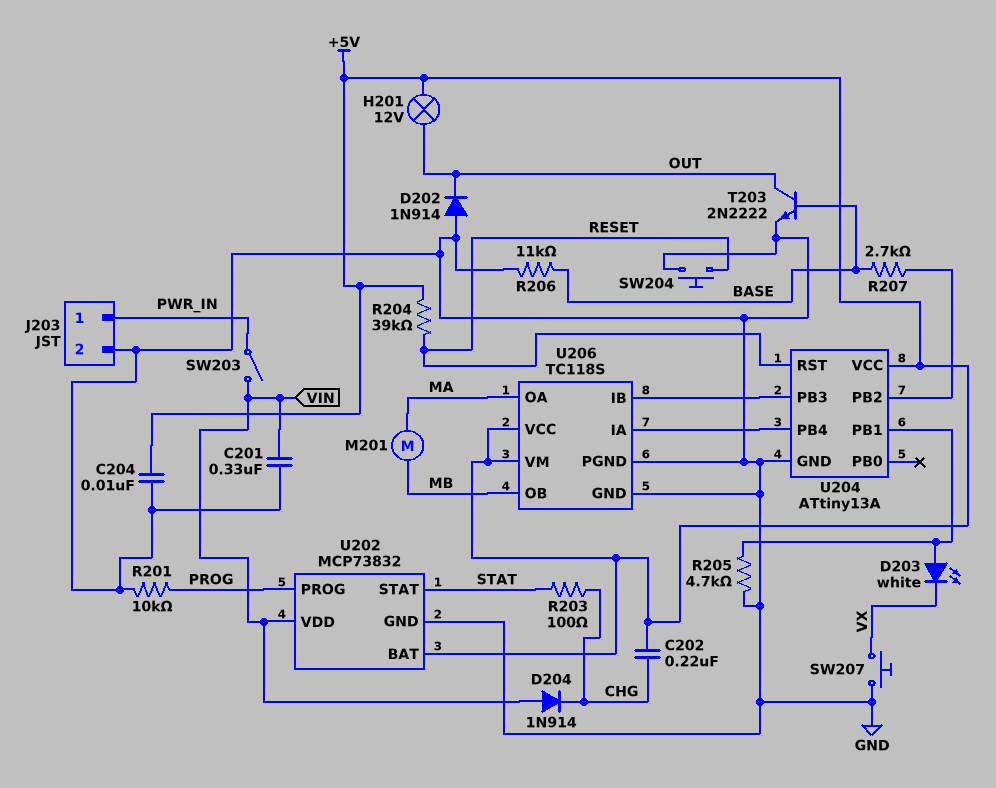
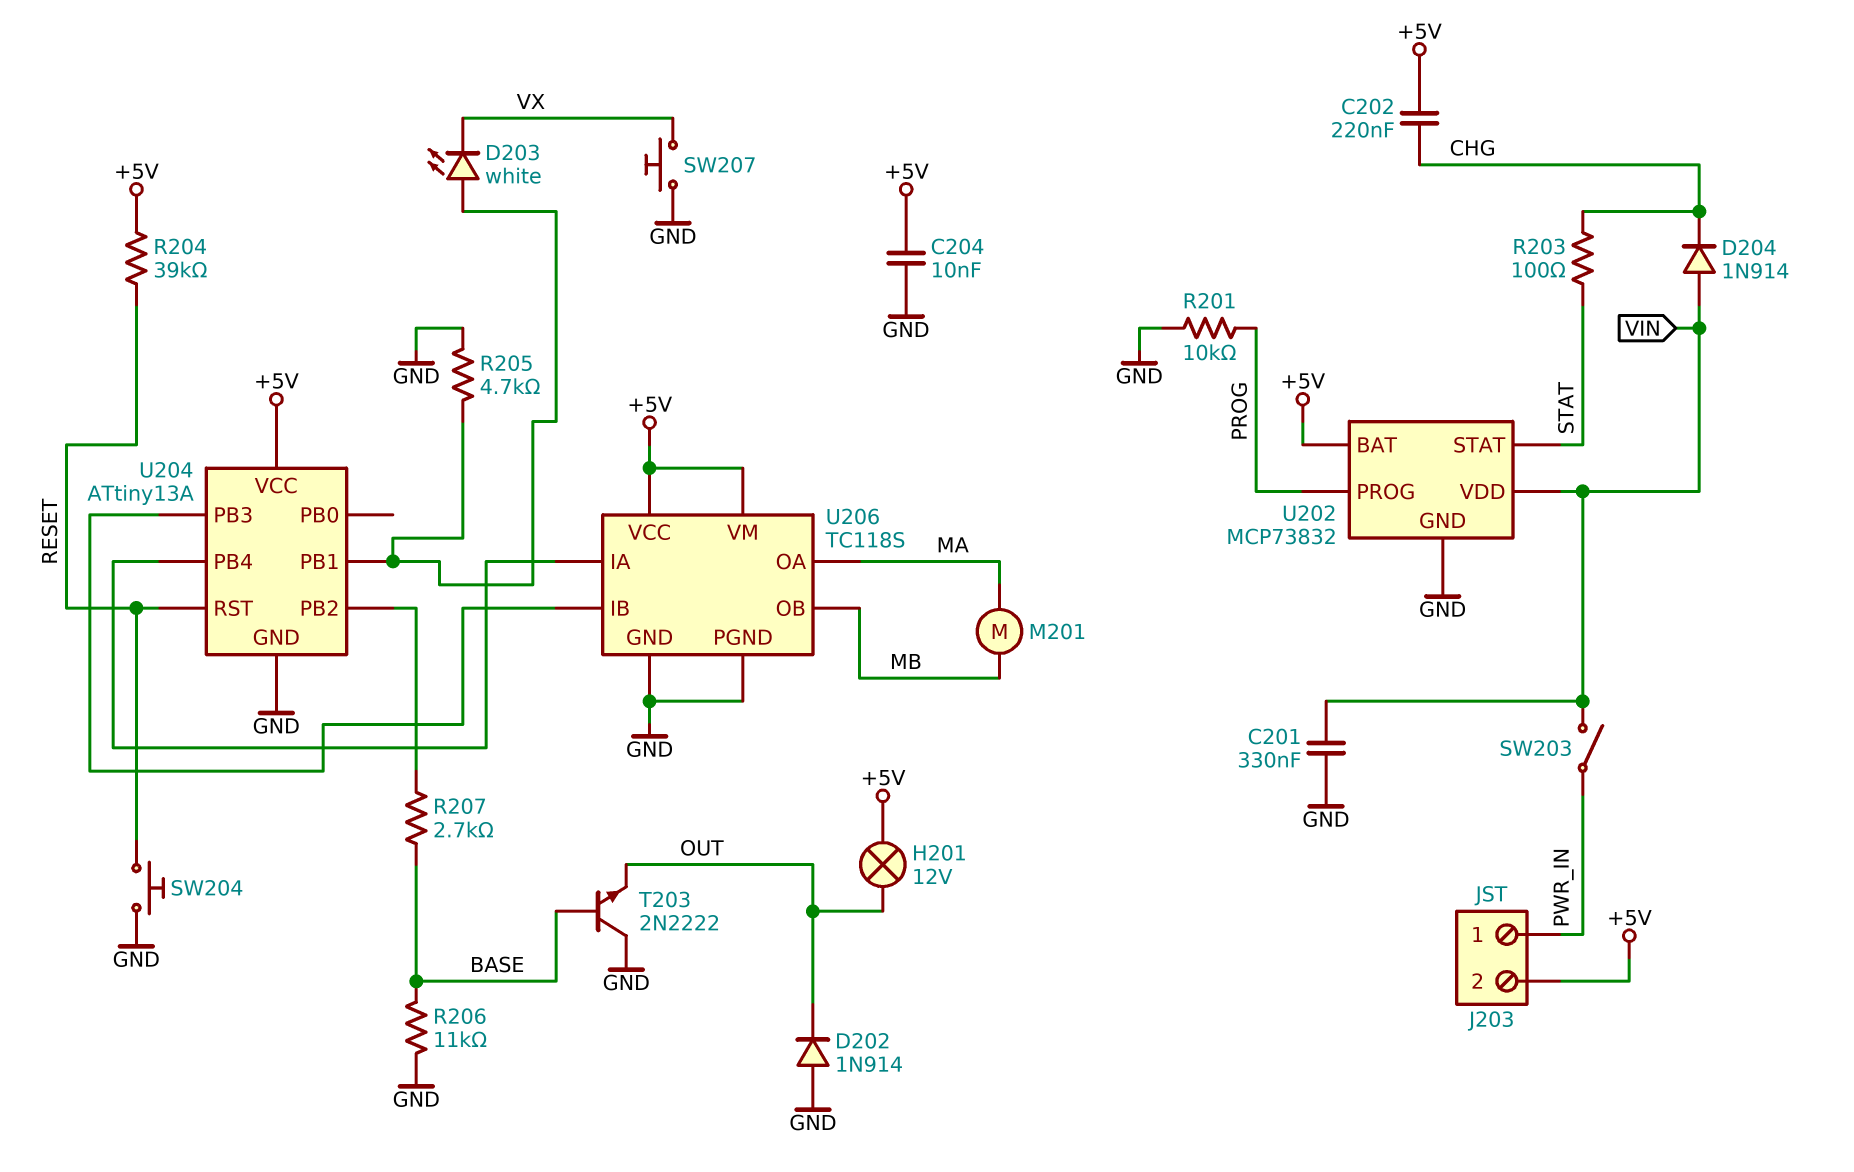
J203 pin 2: GND -> +5V
T203: NPN 2N2222 (B BASE, C OUT, E GND) -> NPN 2N2222 (B BASE, C GND, E OUT)

